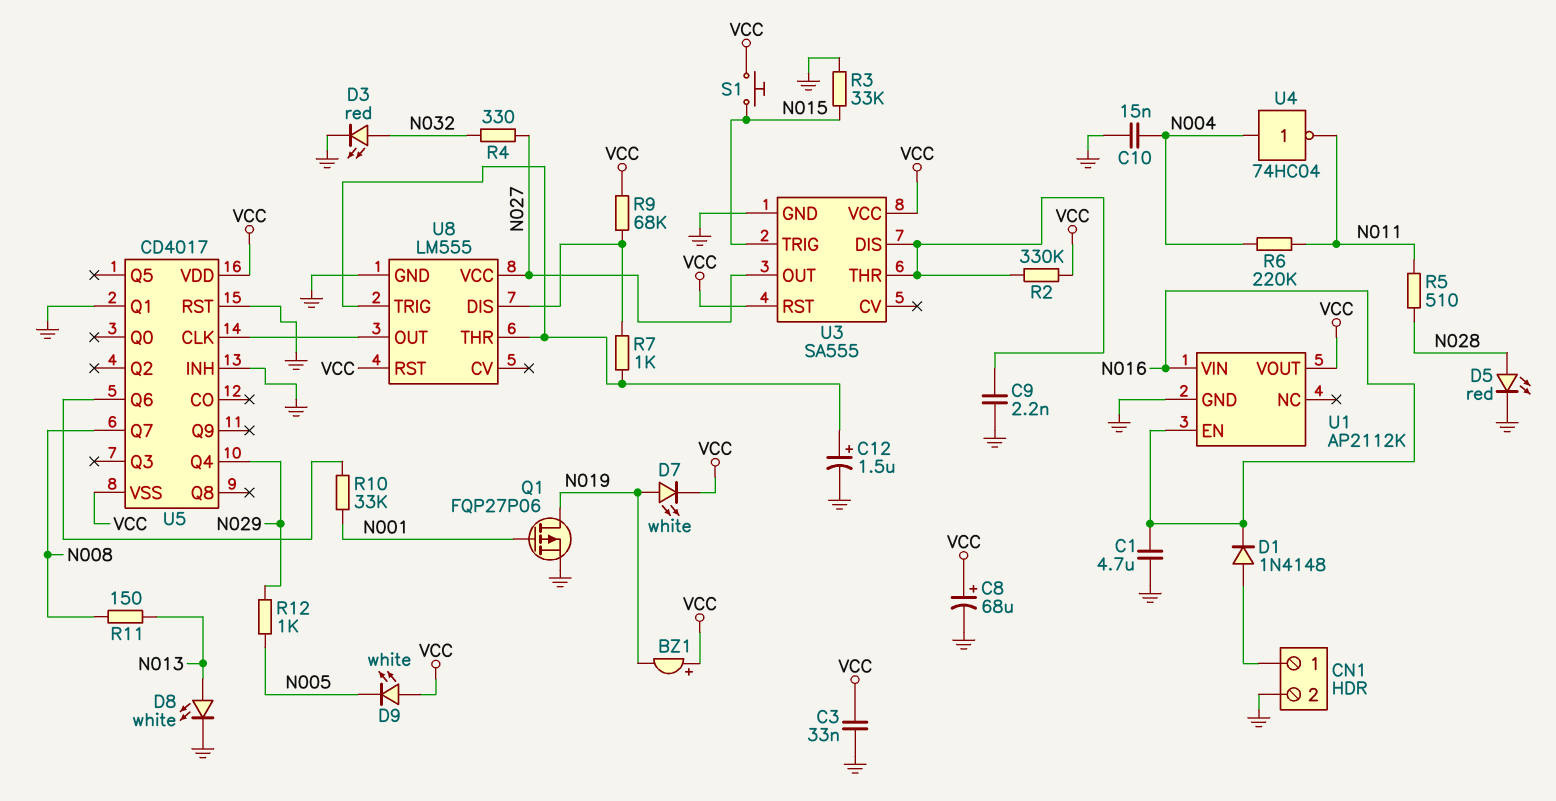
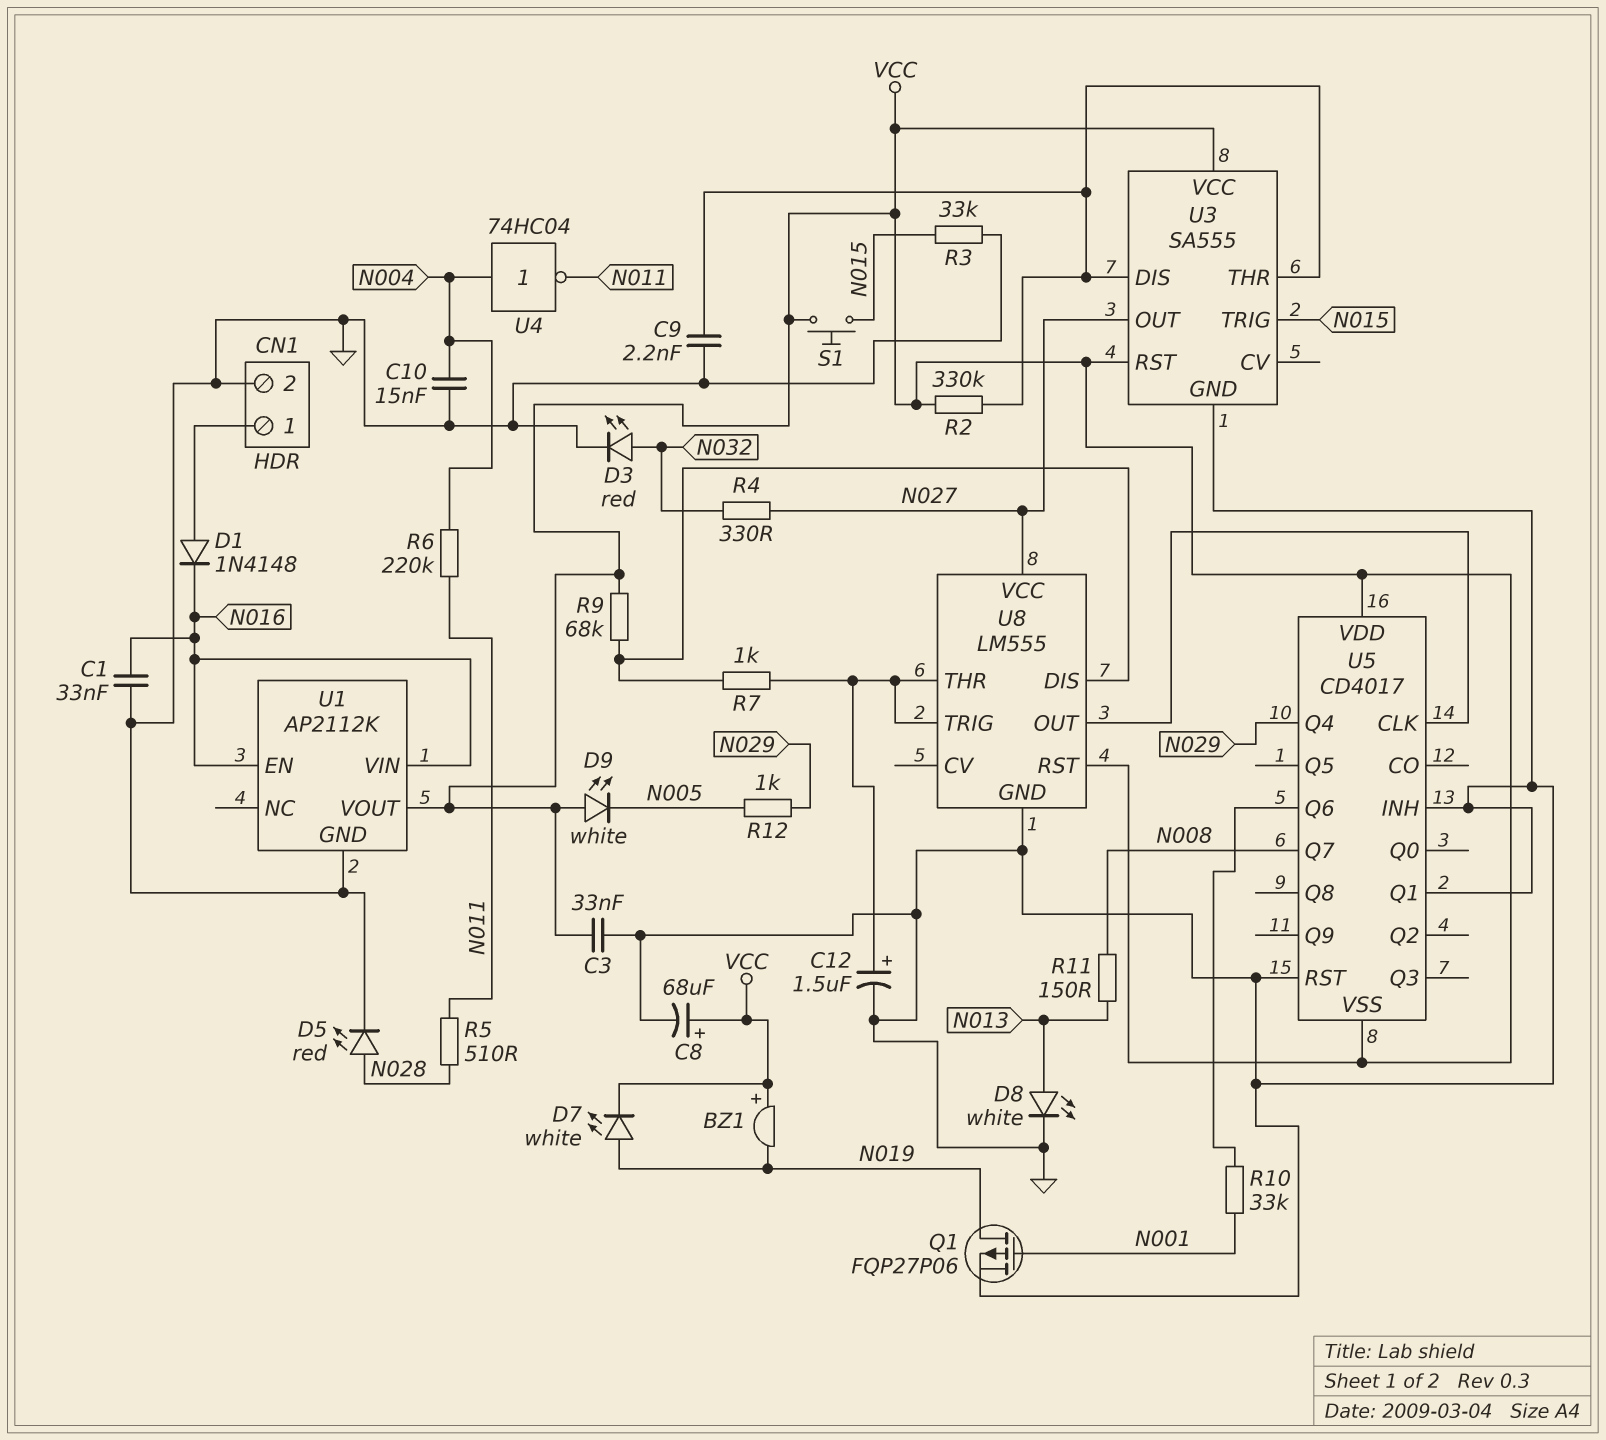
C1: 4.7uF (GND, N016) -> 33nF (GND, N016)

